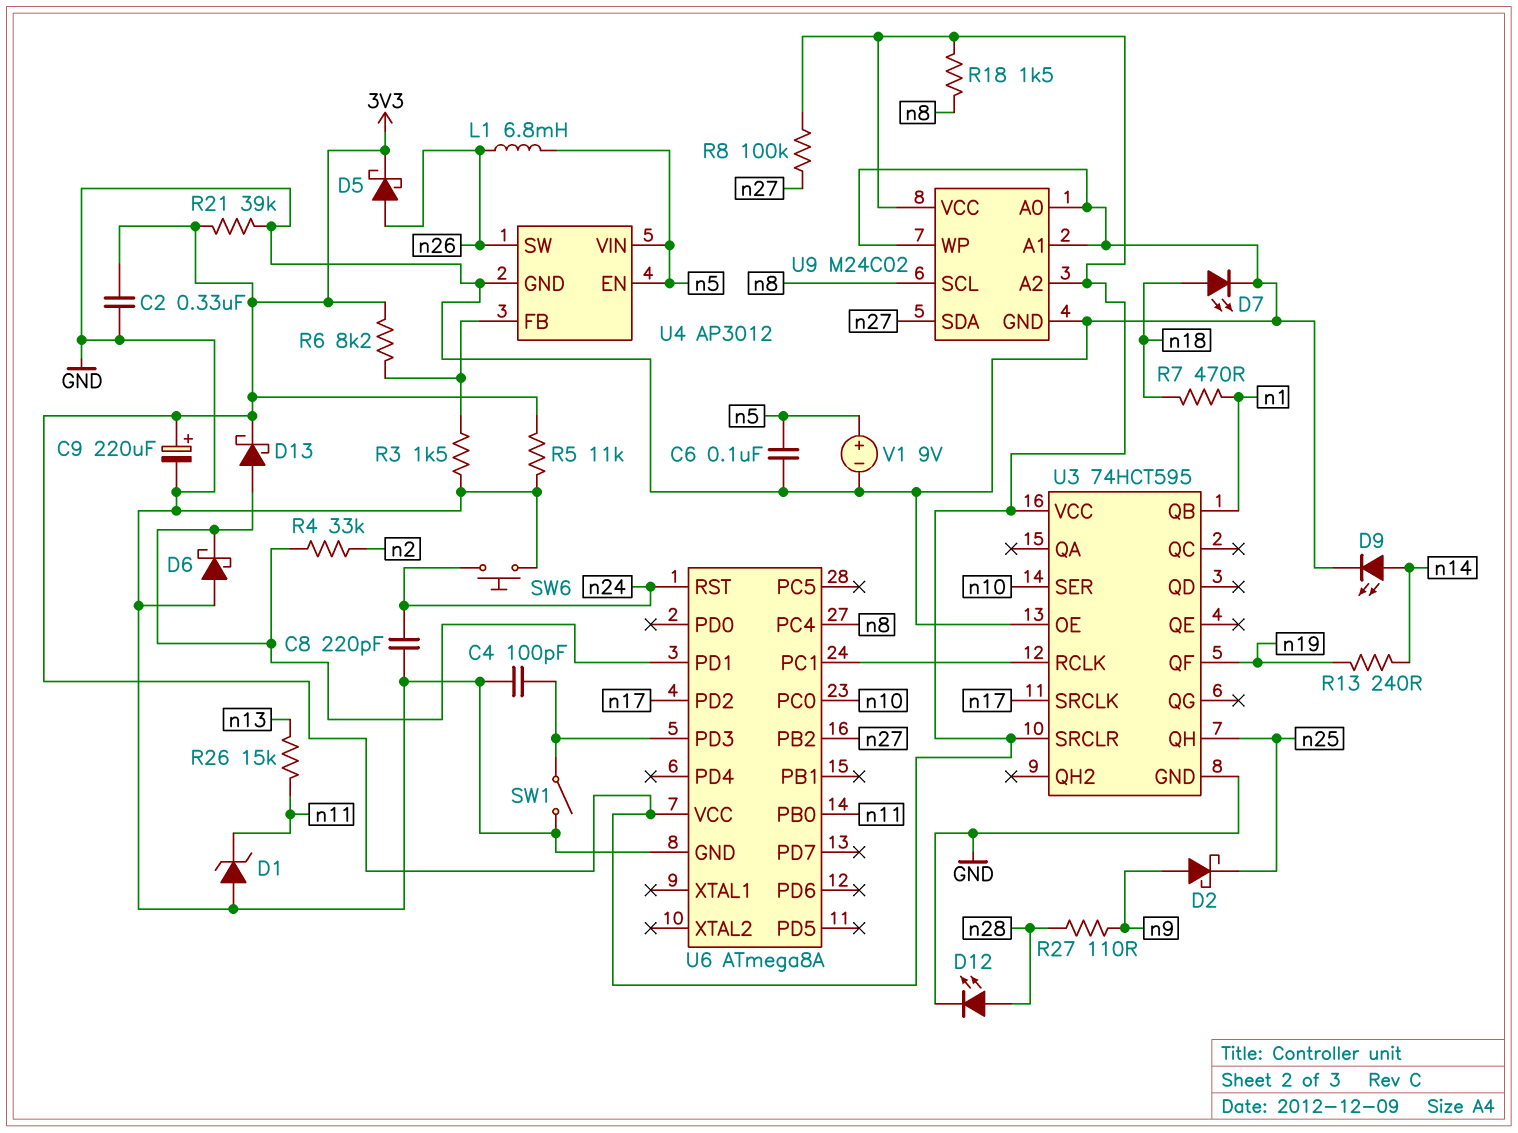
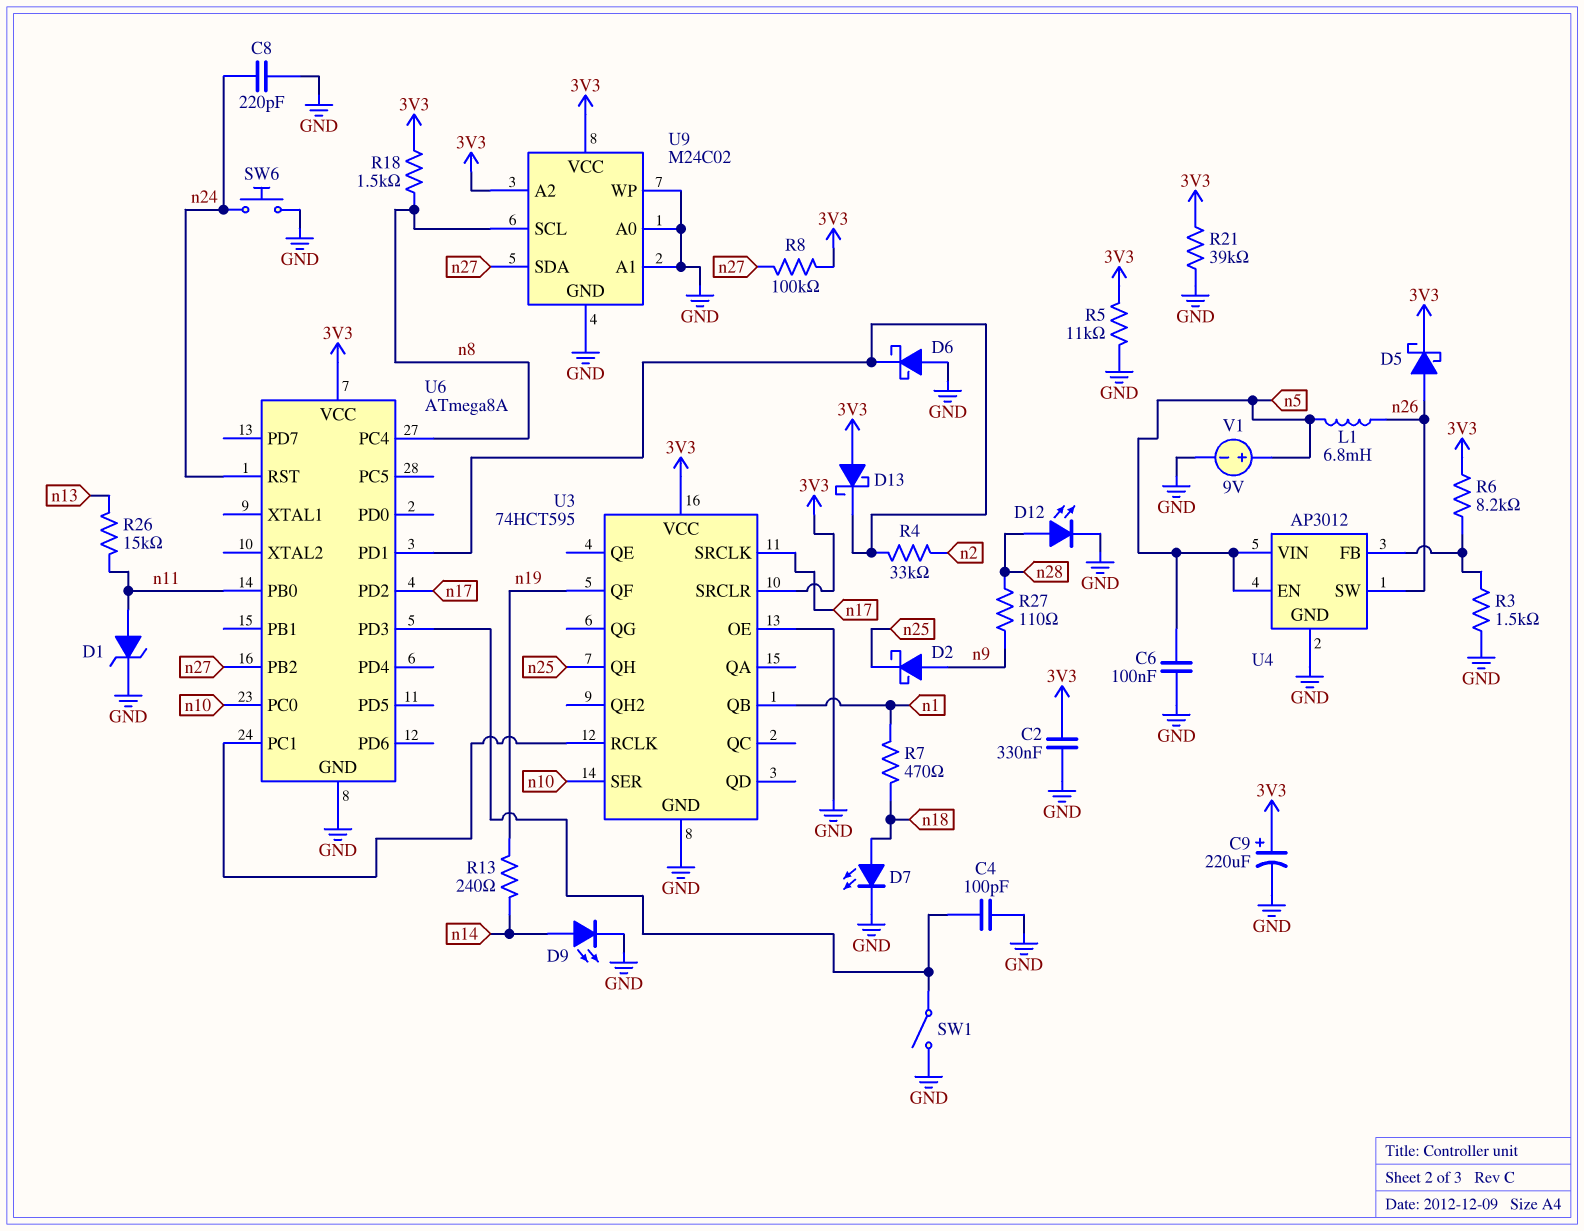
D1: zener (A GND, K n11) -> zener (A n11, K GND)
D13: schottky (A U6/PD1, K 3V3) -> schottky (A 3V3, K U6/PD1)

